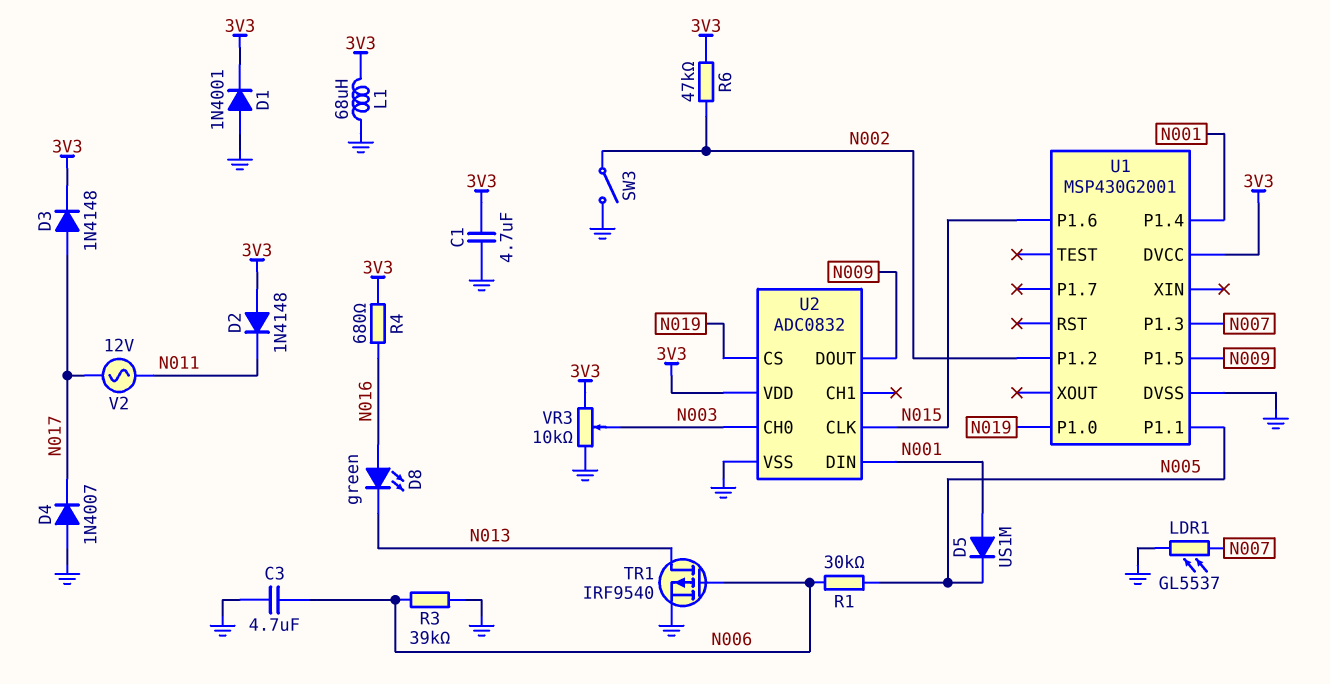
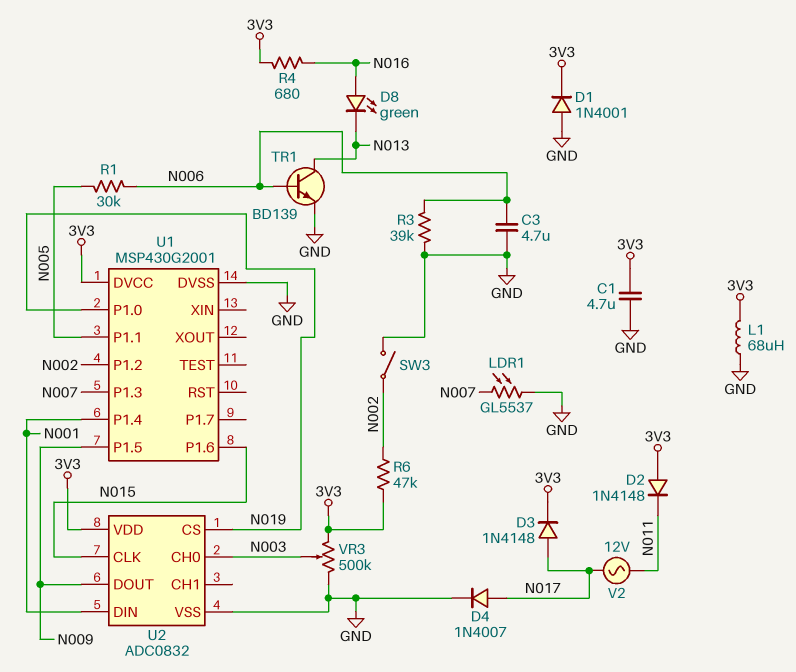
D4: diode 1N4007 (A GND, K N017) -> diode 1N4007 (A N017, K GND)
D5: diode US1M (A N001, K N005) -> none
TR1: PMOS IRF9540 (G N006, D N013, S GND) -> NPN BD139 (B N006, C N013, E GND)
VR3: 10k (3V3, GND, wiper N003) -> 500k (3V3, GND, wiper N003)

